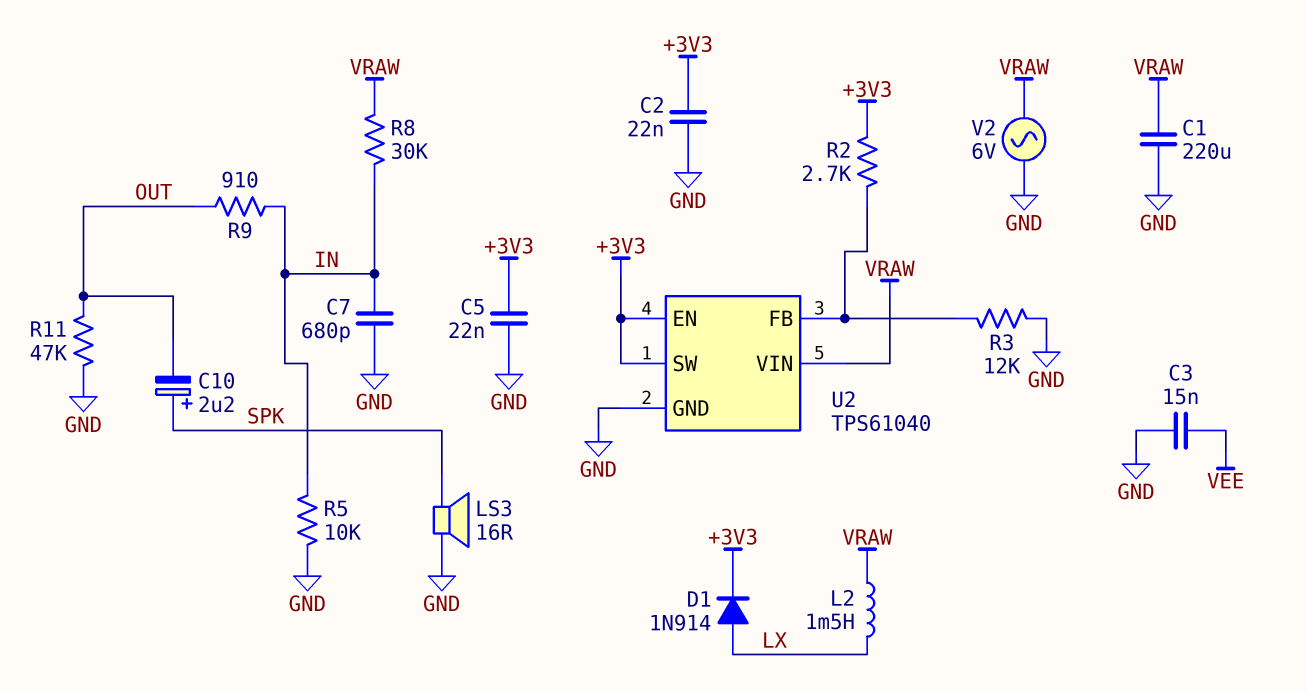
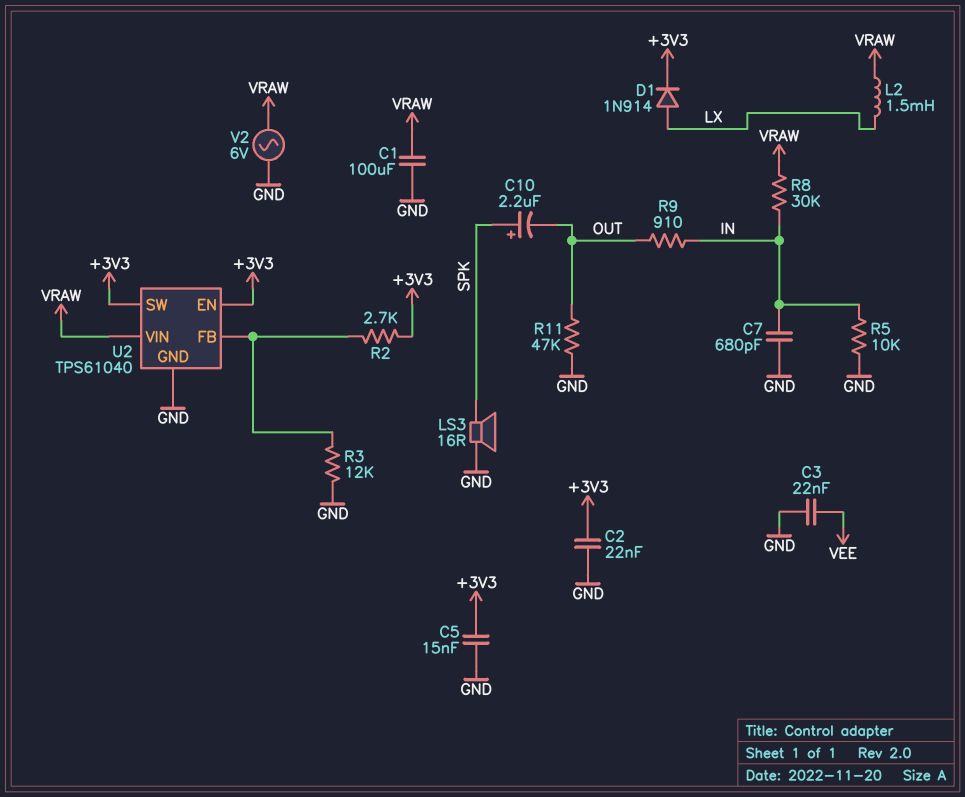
C1: 220uF (GND, VRAW) -> 100uF (GND, VRAW)
C3: 15nF (GND, VEE) -> 22nF (GND, VEE)
C5: 22nF (+3V3, GND) -> 15nF (+3V3, GND)

